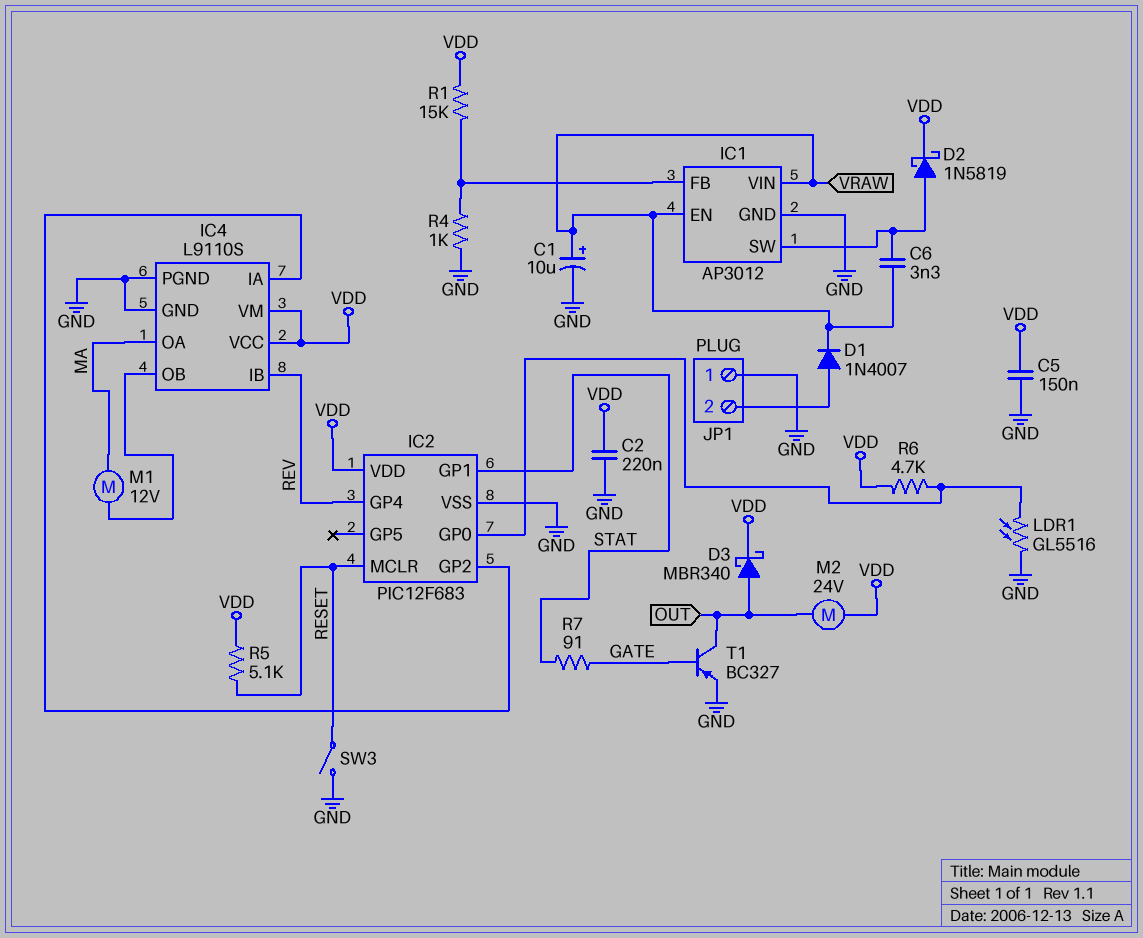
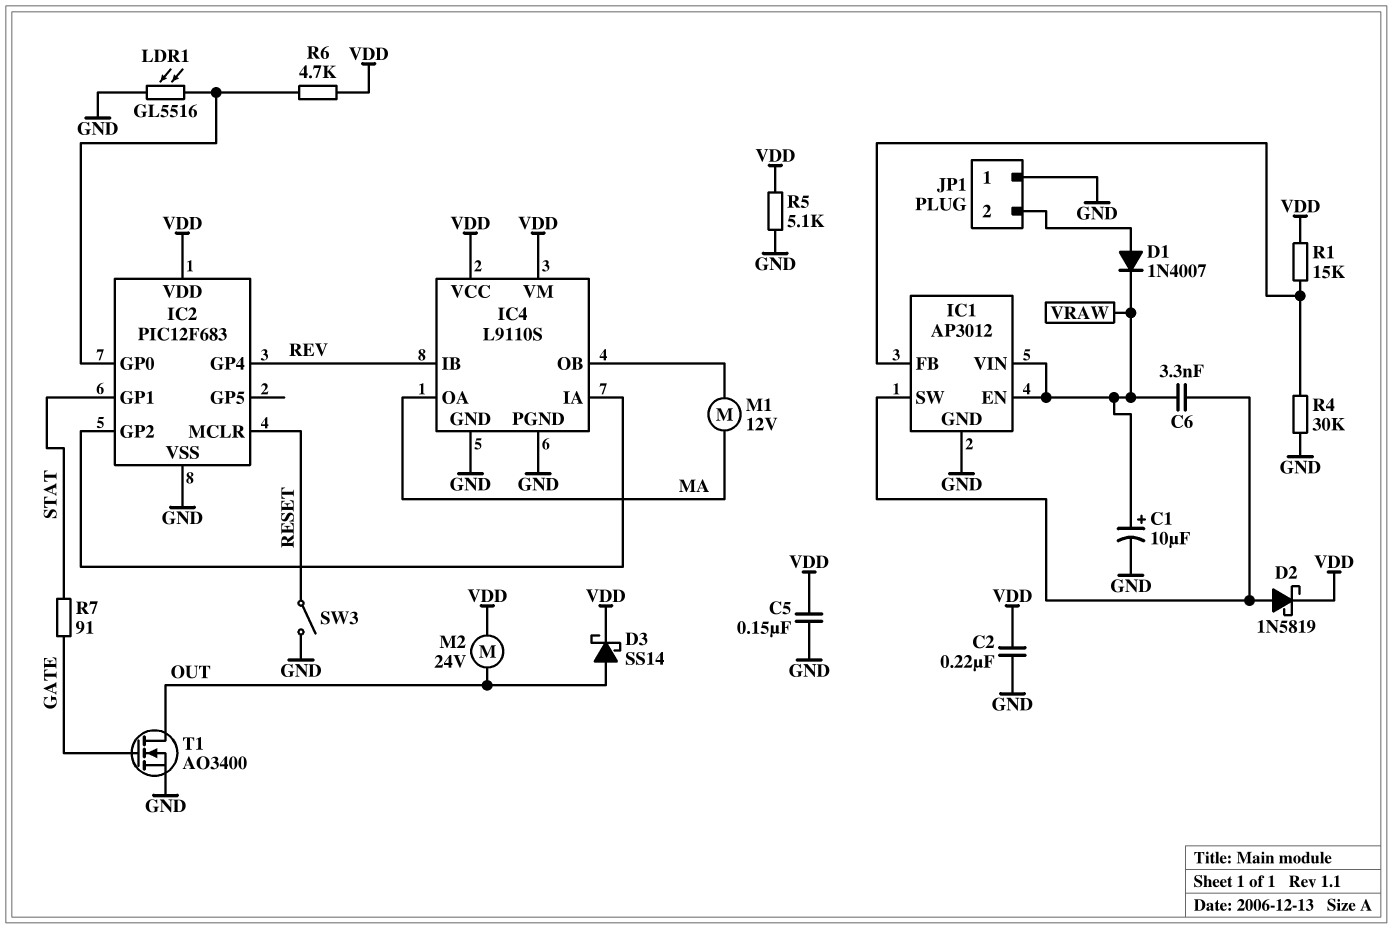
D3: schottky MBR340 (A OUT, K VDD) -> schottky SS14 (A OUT, K VDD)
R4: 1k (GND, IC1/FB) -> 30k (GND, IC1/FB)
R5: 5.1k (RESET, VDD) -> 5.1k (GND, VDD)
T1: PNP BC327 (B GATE, C OUT, E GND) -> NMOS AO3400 (G GATE, D OUT, S GND)

